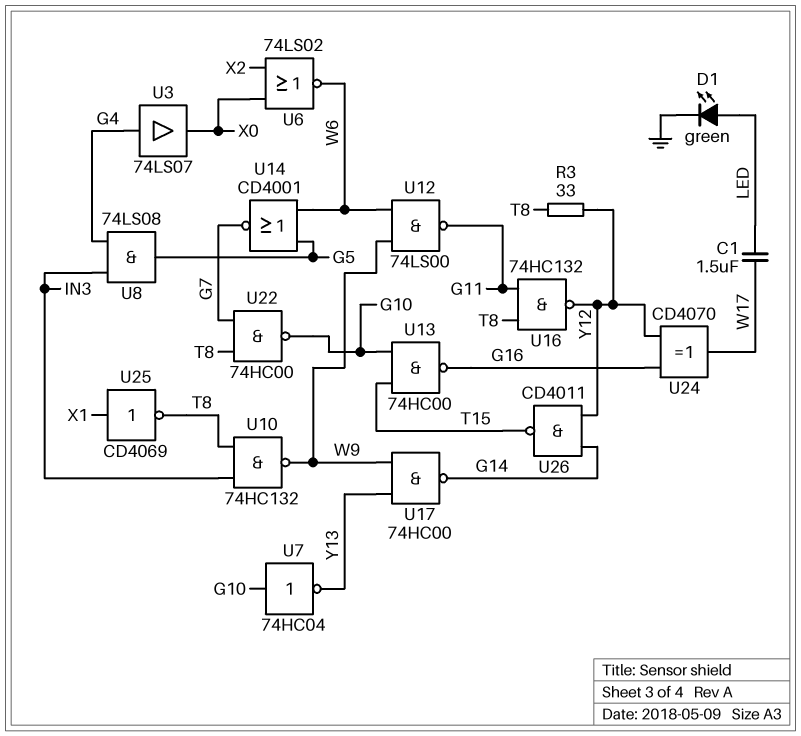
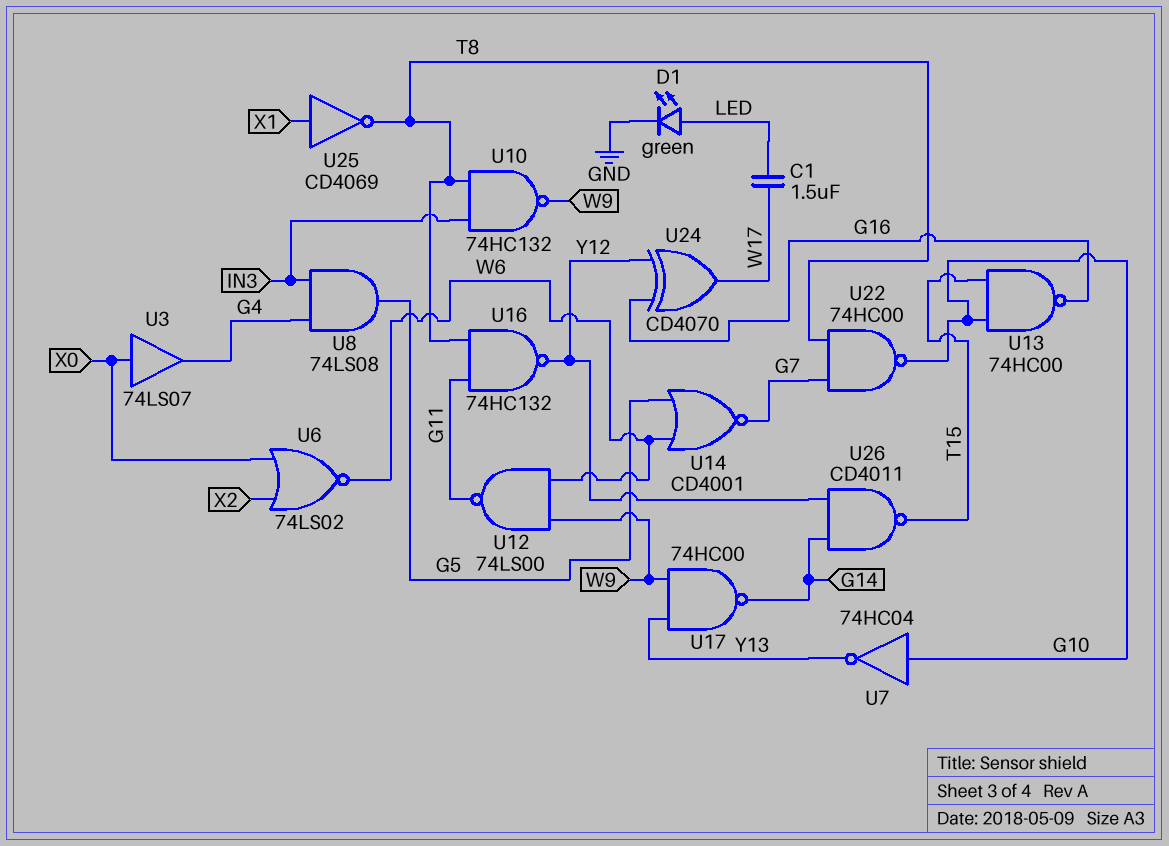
R3: 33 (T8, Y12) -> none
U3: buffer 74LS07 (in G4, out X0) -> buffer 74LS07 (in X0, out G4)

